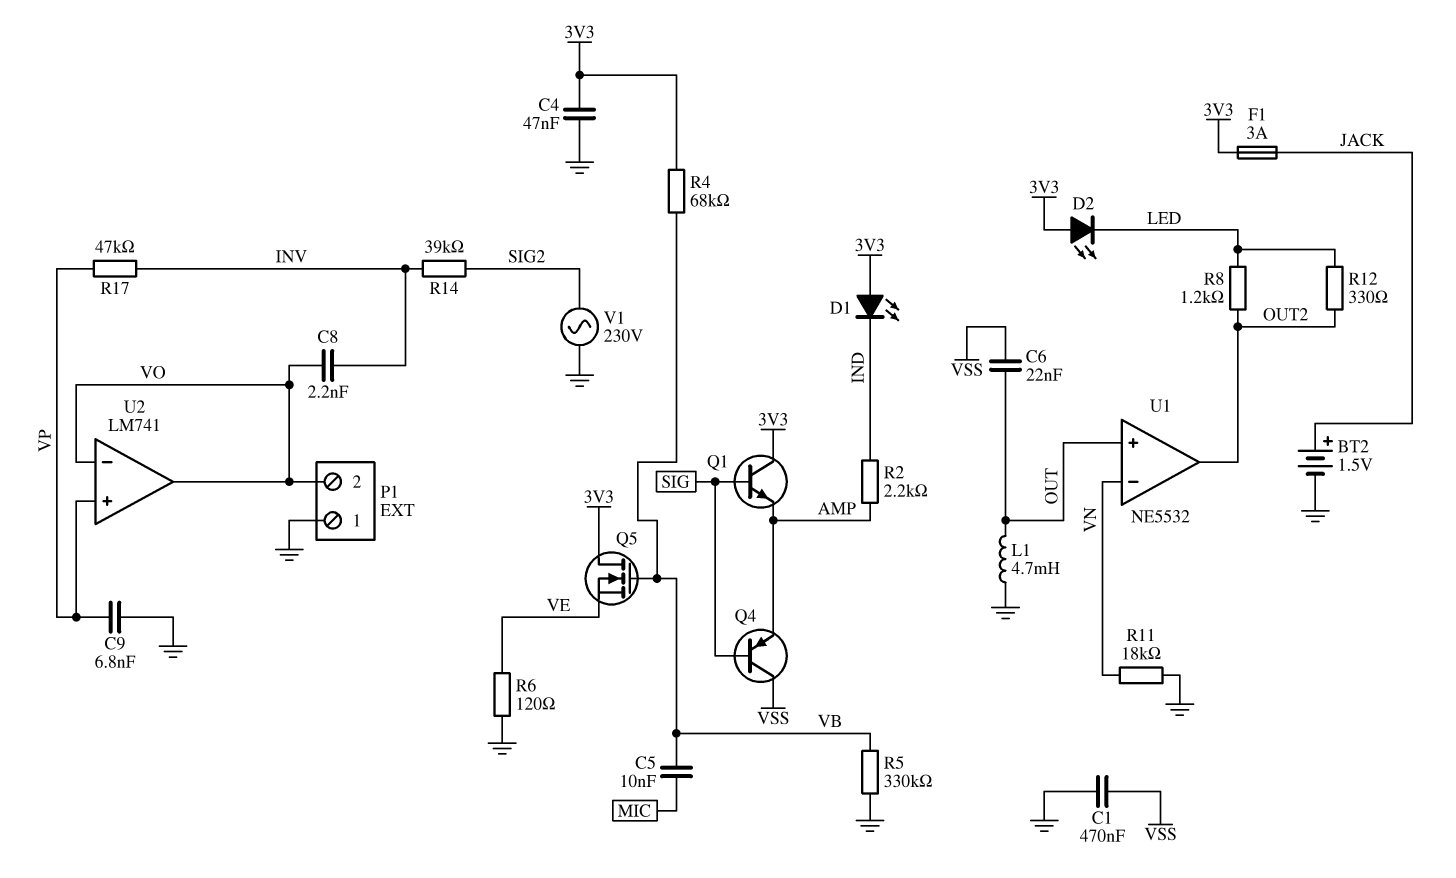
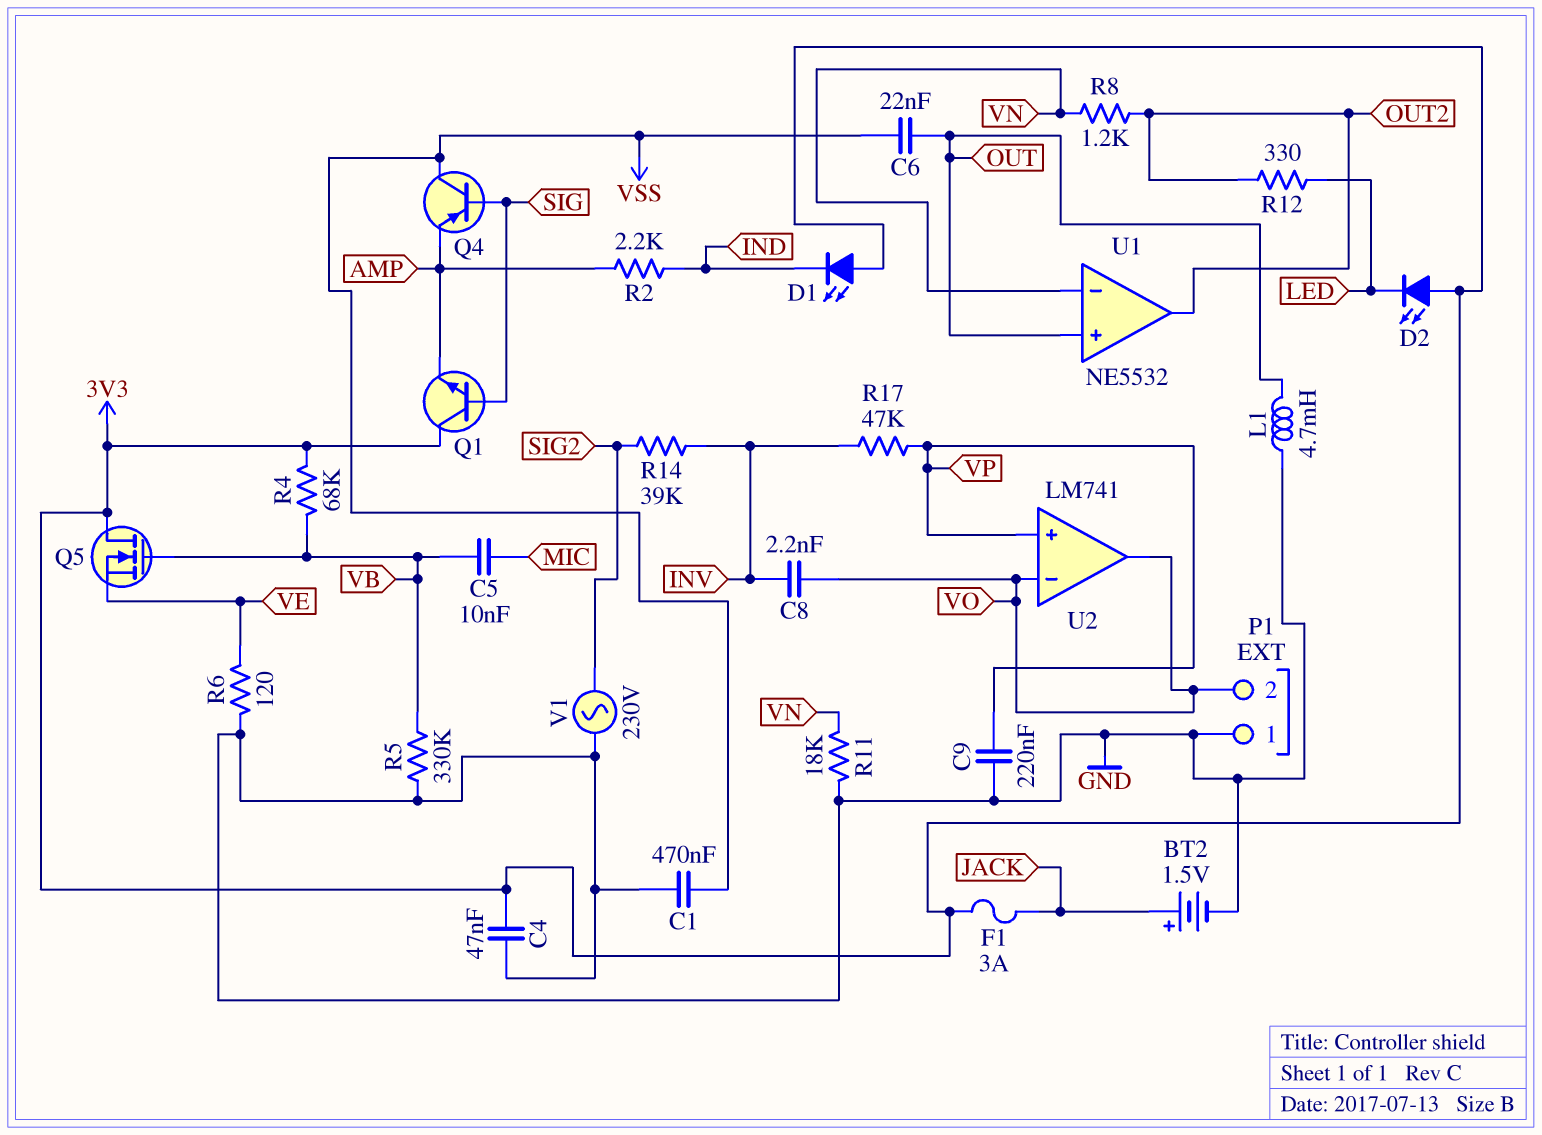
C9: 6.8nF (GND, VP) -> 220nF (GND, VP)
R8: 1.2k (LED, OUT2) -> 1.2k (OUT2, VN)

